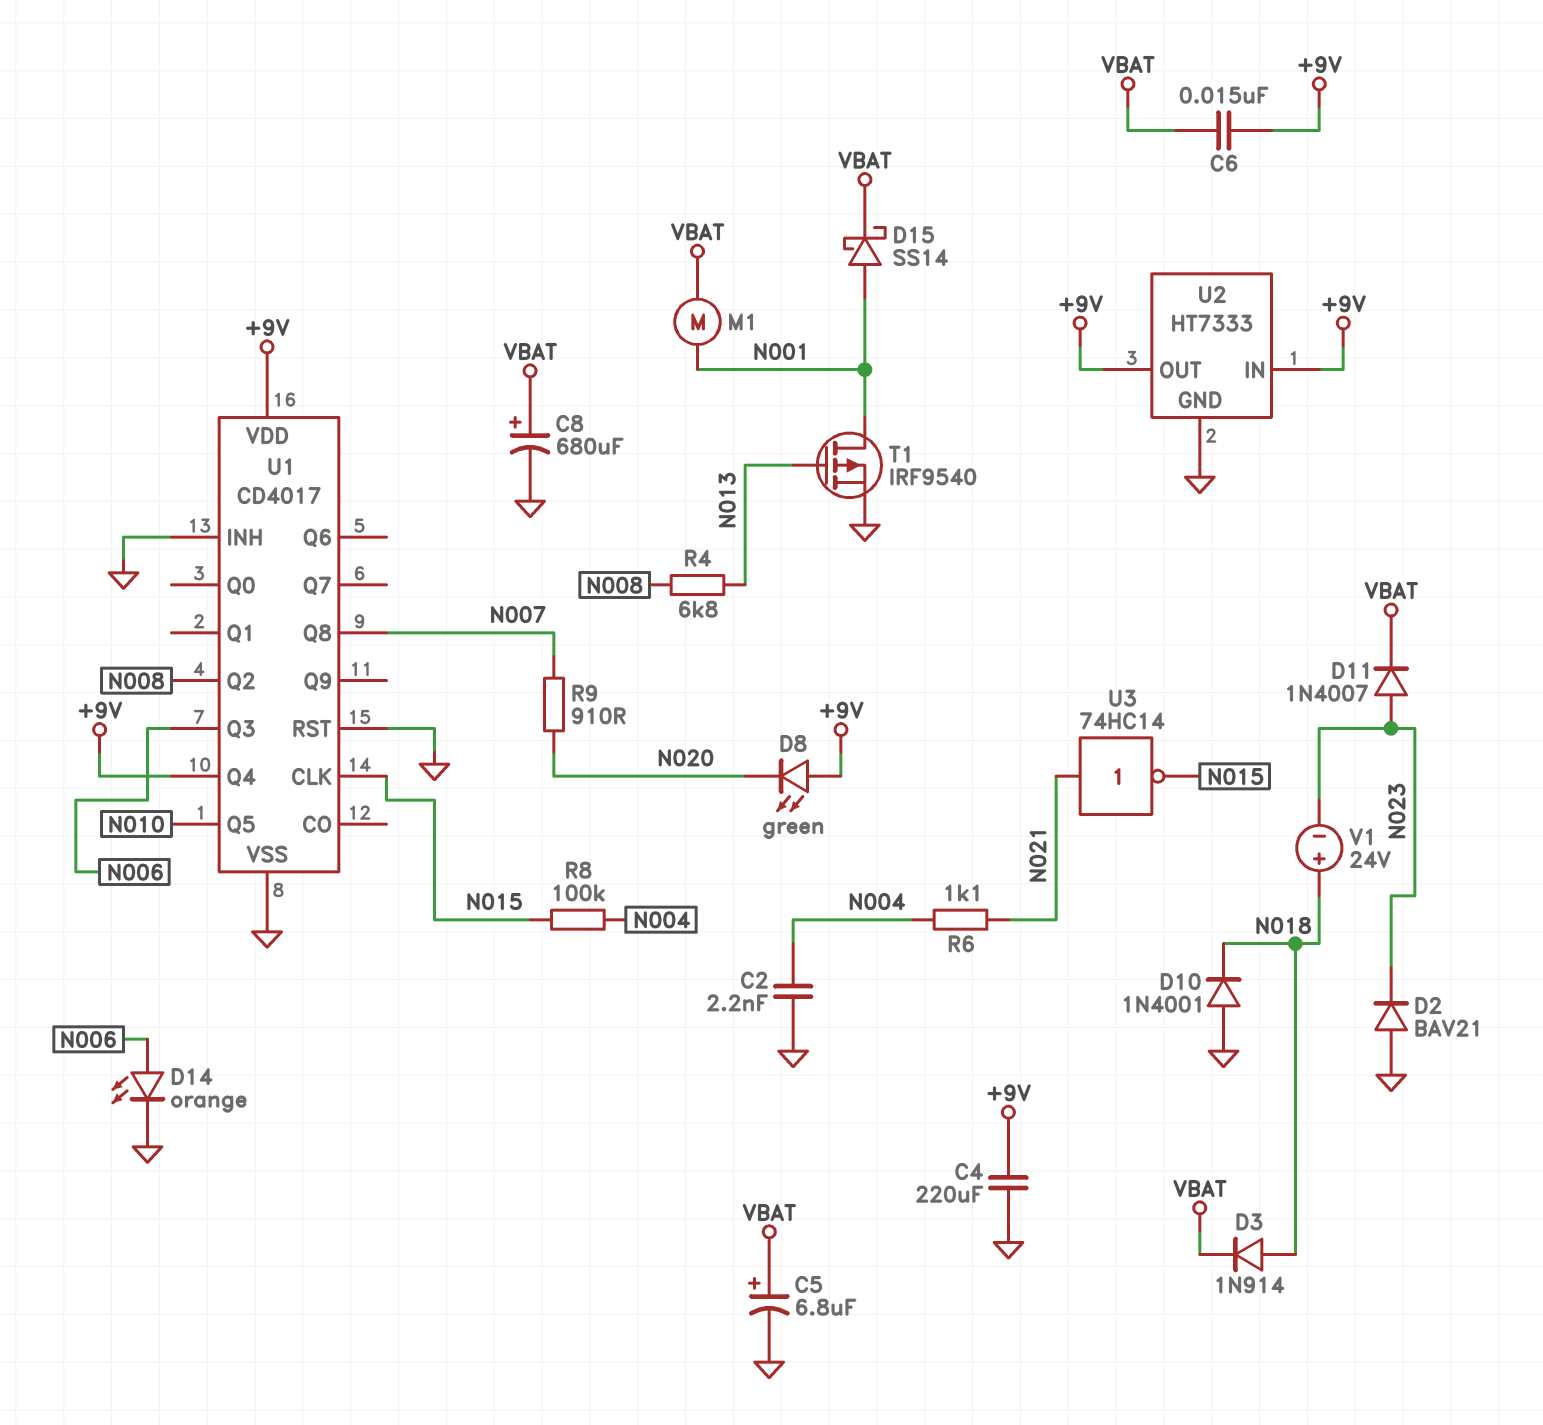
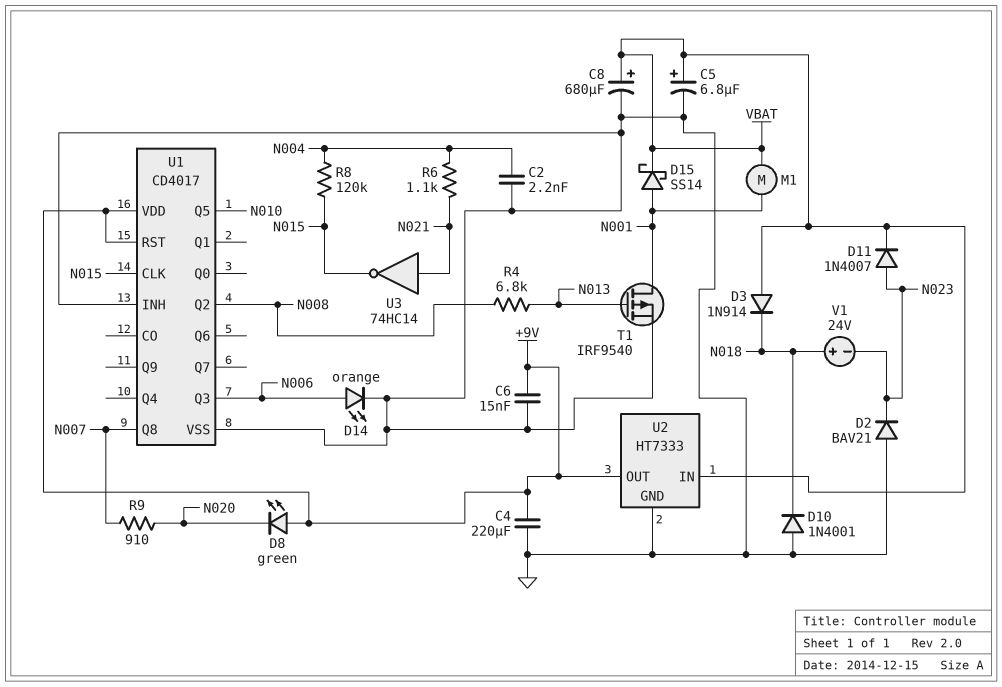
C6: 15nF (+9V, VBAT) -> 15nF (+9V, GND)
D3: diode 1N914 (A N018, K VBAT) -> diode 1N914 (A VBAT, K N018)
R8: 100k (N004, N015) -> 120k (N004, N015)
U1 pin Q4: +9V -> none
U1 pin RST: GND -> +9V
U2 pin IN: +9V -> VBAT

